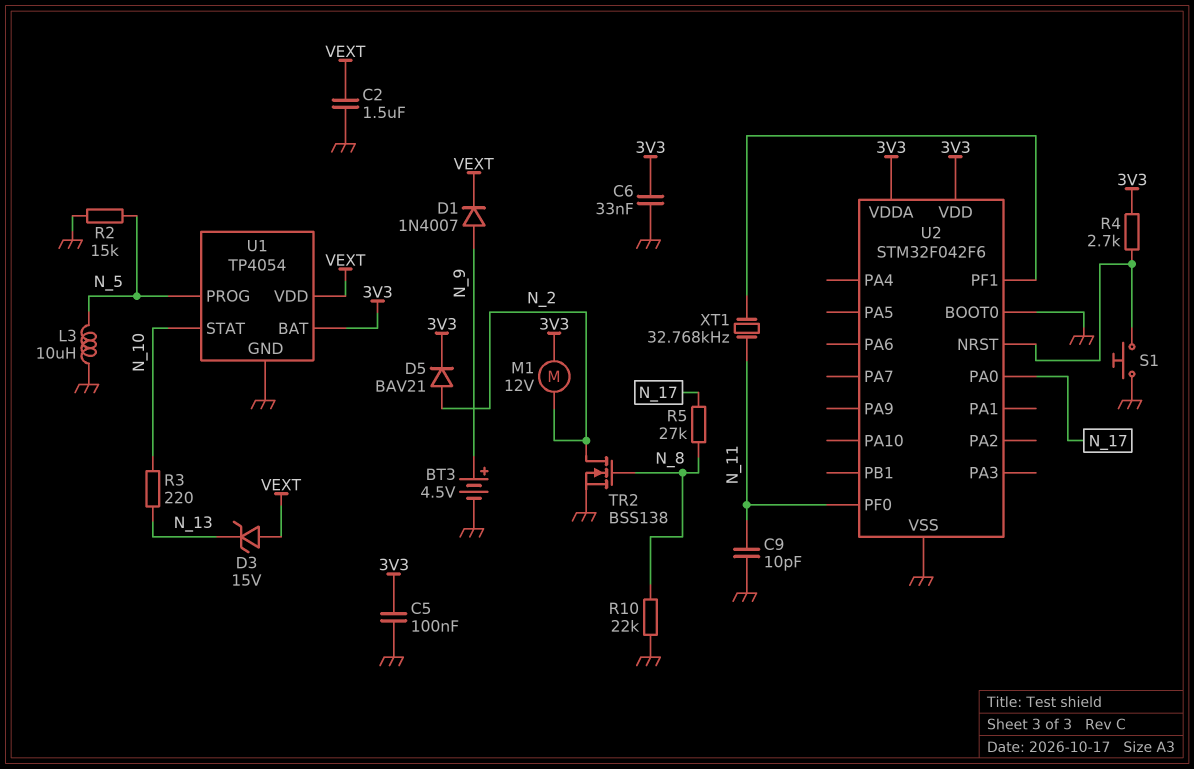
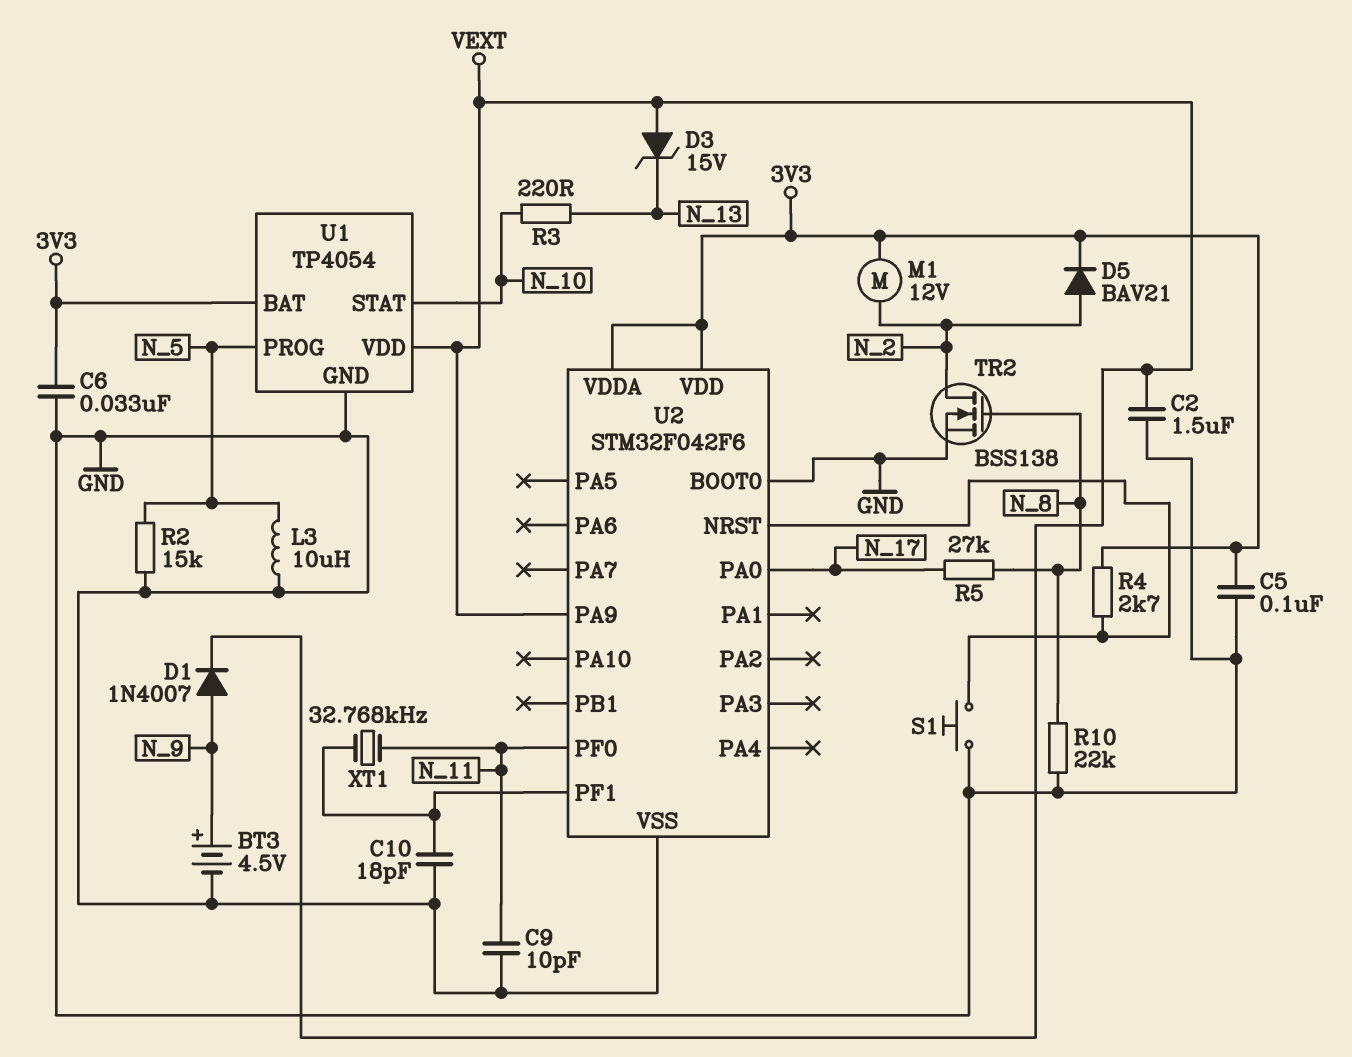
C10: none -> 18pF (GND, U2/PF1)
U2 pin PA9: none -> VEXT

